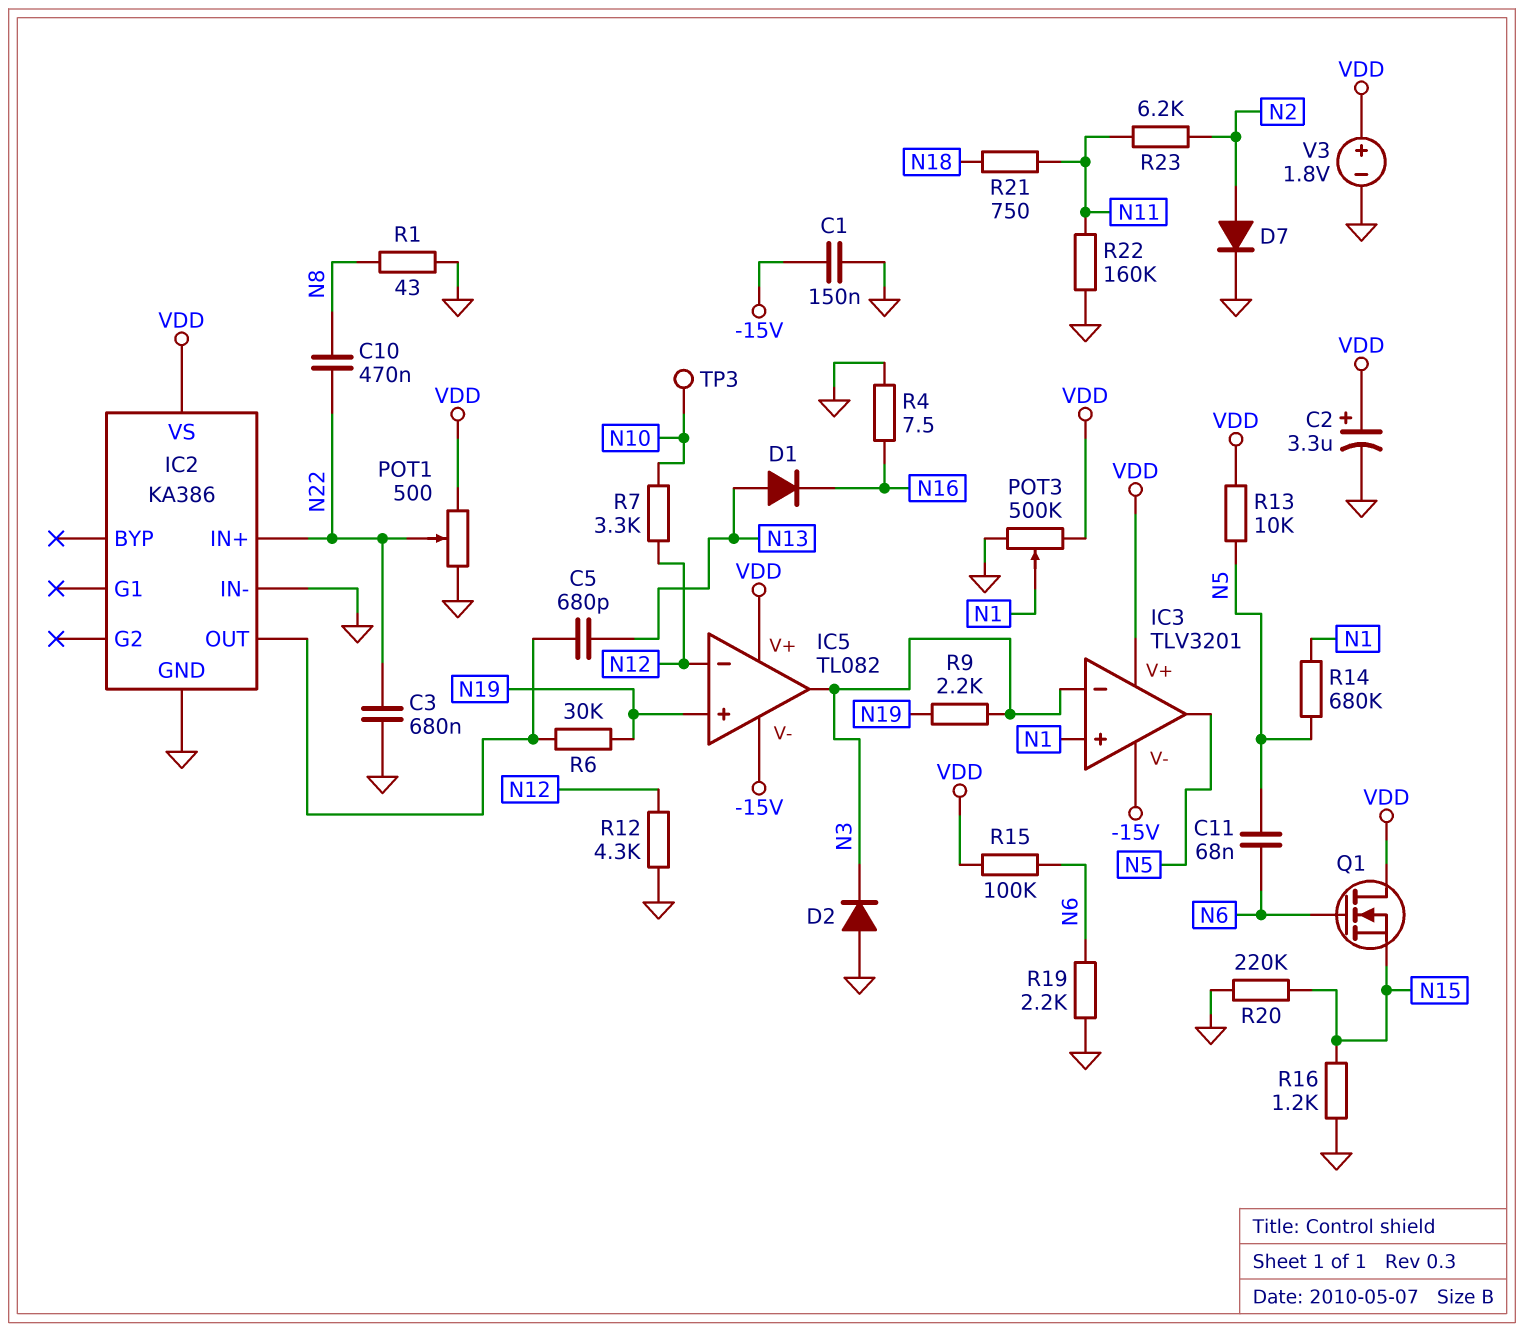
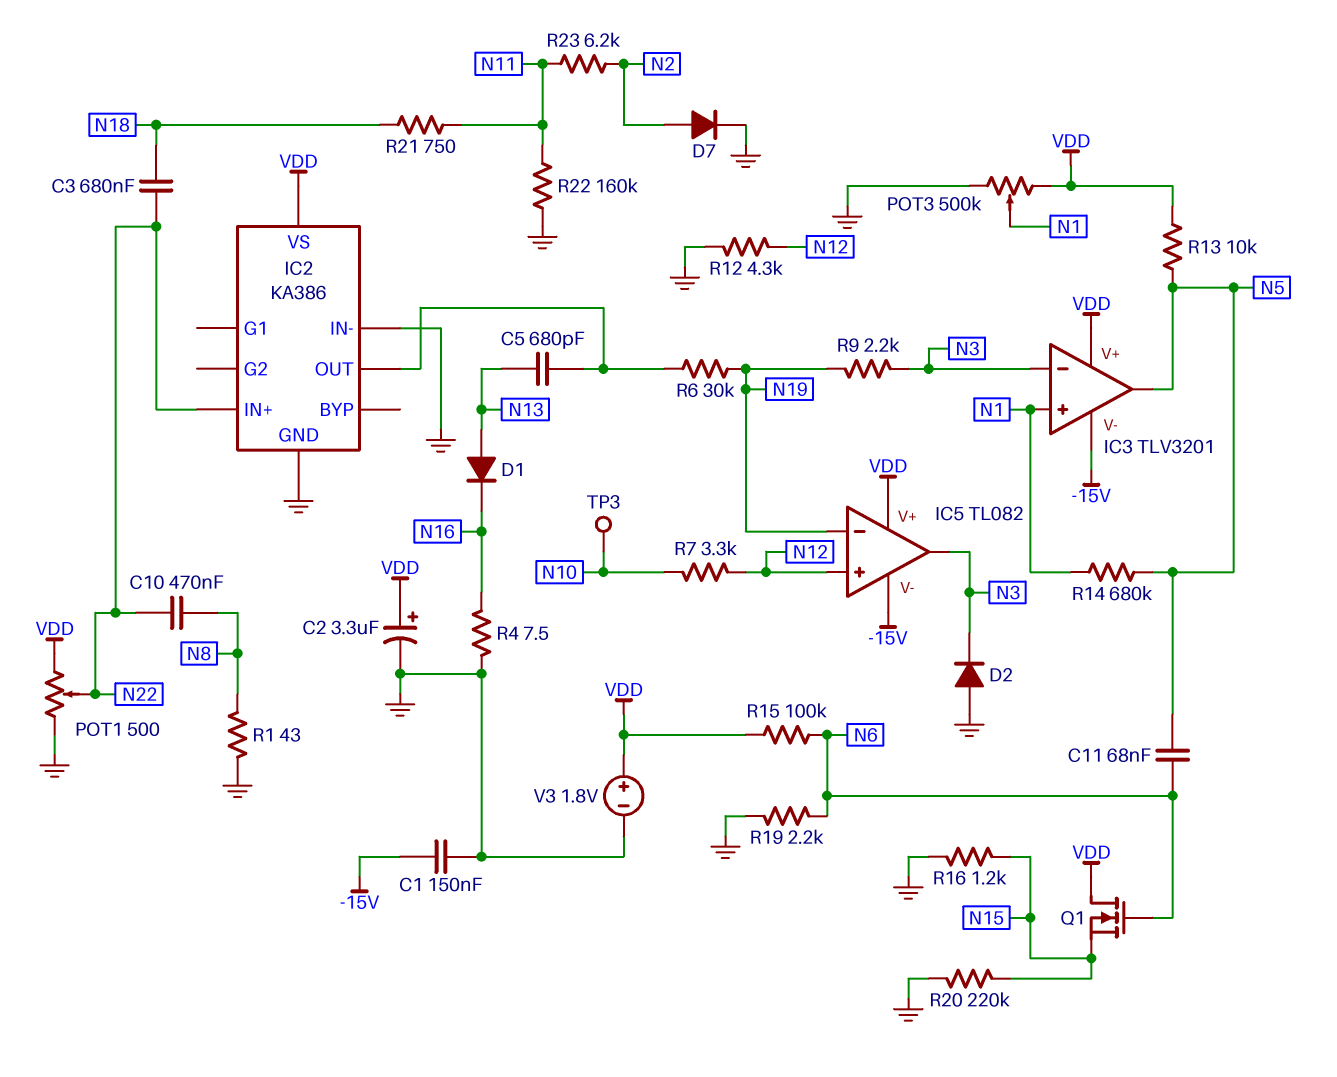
C3: 680nF (GND, N22) -> 680nF (N18, N22)
IC5 pin in+: N19 -> N12
IC5 pin in-: N12 -> N19

